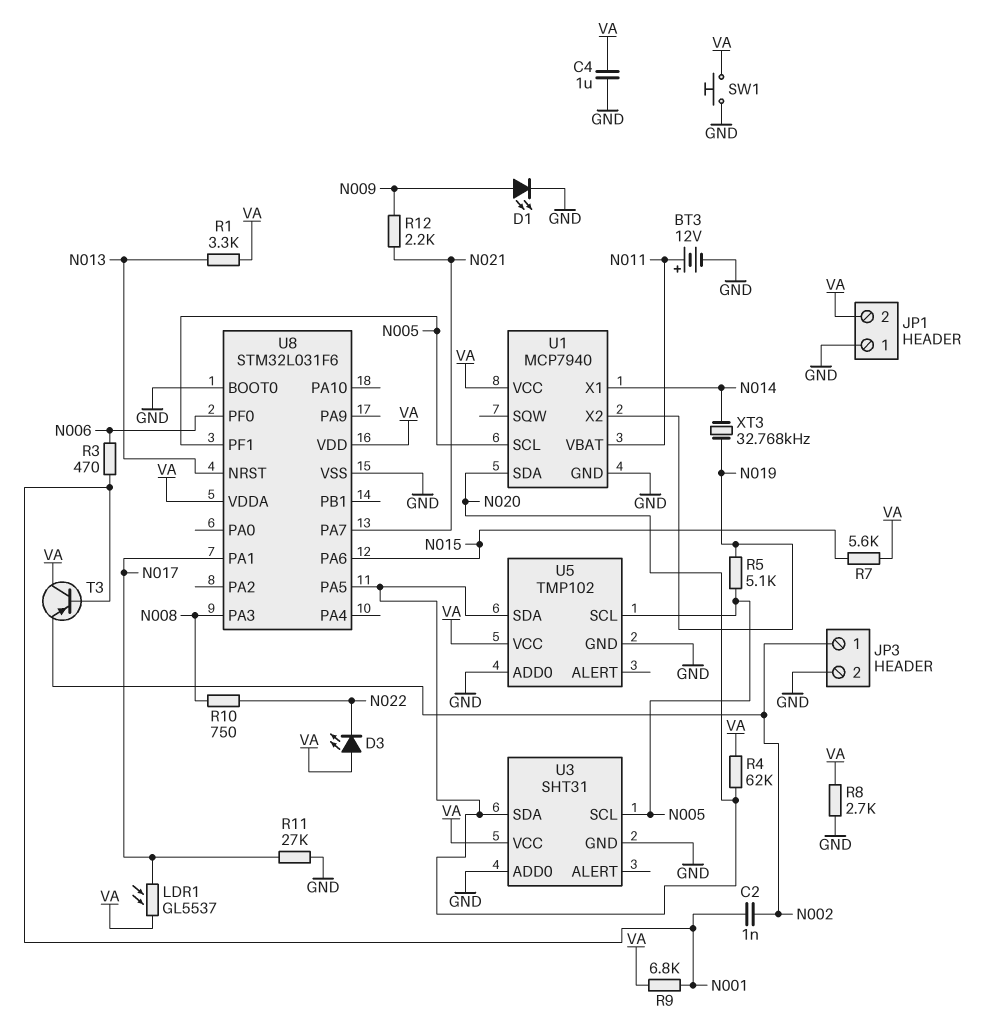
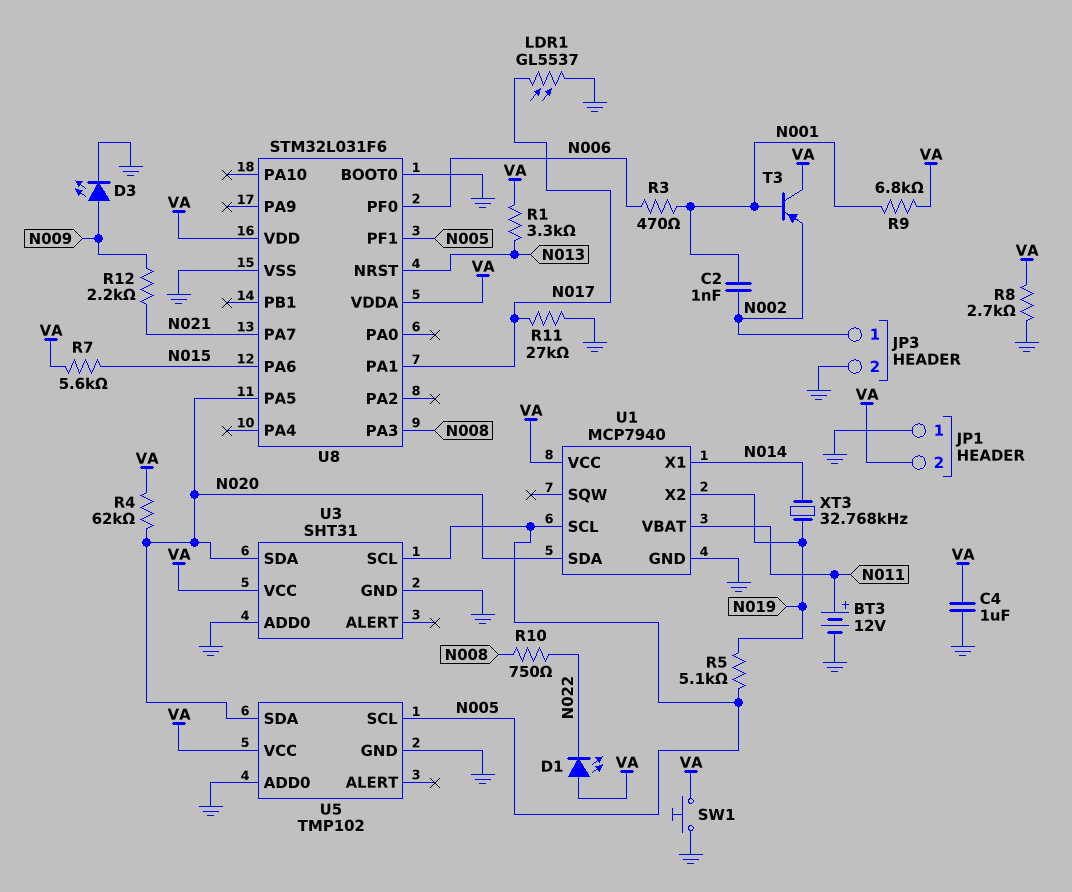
D1: LED (A N009, K GND) -> LED (A VA, K N022)
D3: LED (A VA, K N022) -> LED (A N009, K GND)
LDR1: GL5537 (N017, VA) -> GL5537 (GND, N017)

